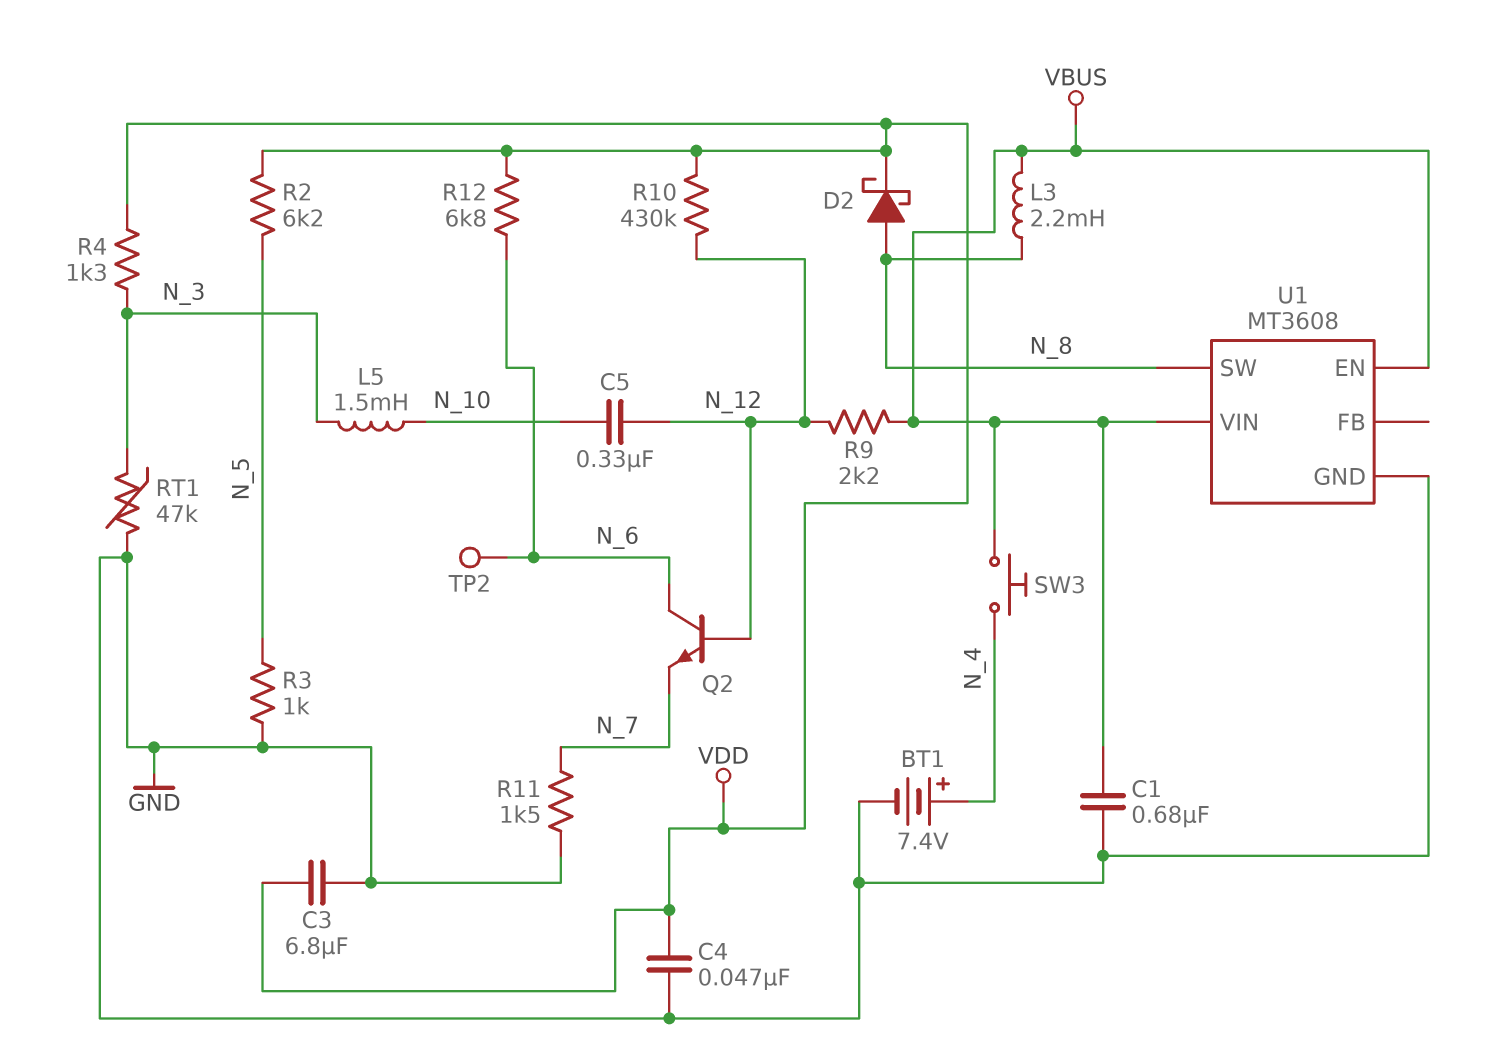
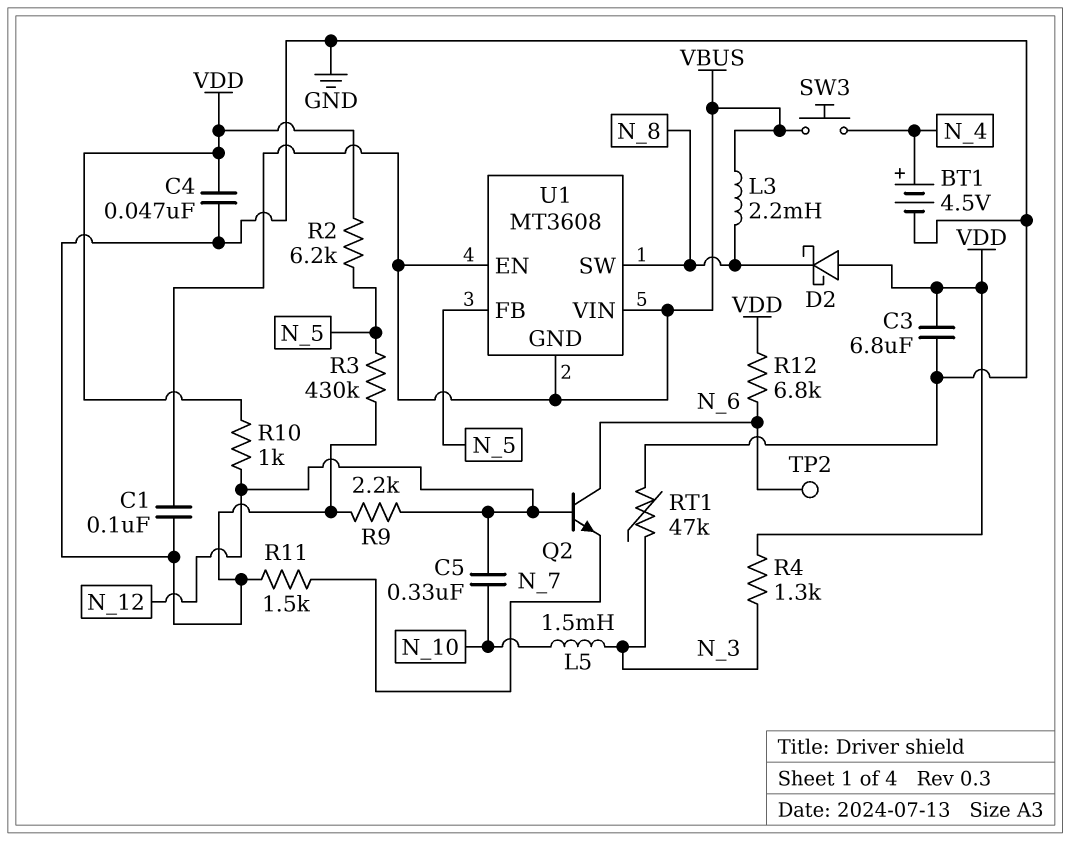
BT1: 7.4V (plus N_4, minus GND) -> 4.5V (plus N_4, minus GND)
C1: 680nF (GND, VBUS) -> 100nF (GND, VBUS)
D2: schottky (A N_8, K VDD) -> schottky (A VDD, K N_8)
R3: 1k (GND, N_5) -> 430k (GND, N_5)
R9: 2.2k (N_12, VBUS) -> 2.2k (GND, N_12)
R10: 430k (N_12, VDD) -> 1k (N_12, VDD)
U1 pin FB: none -> N_5
U1 pin GND: GND -> VBUS

